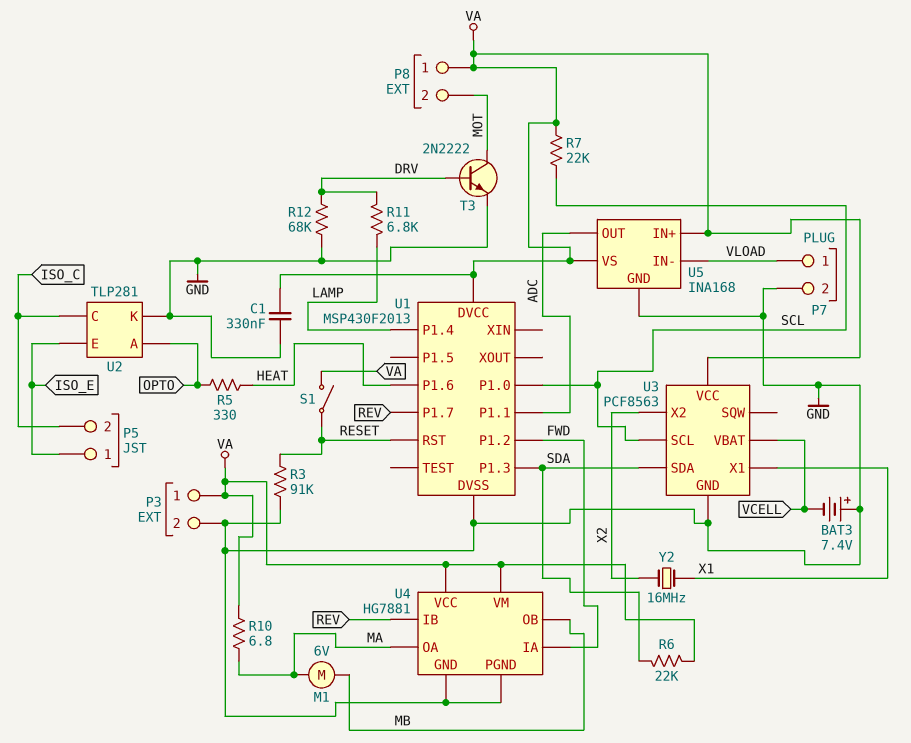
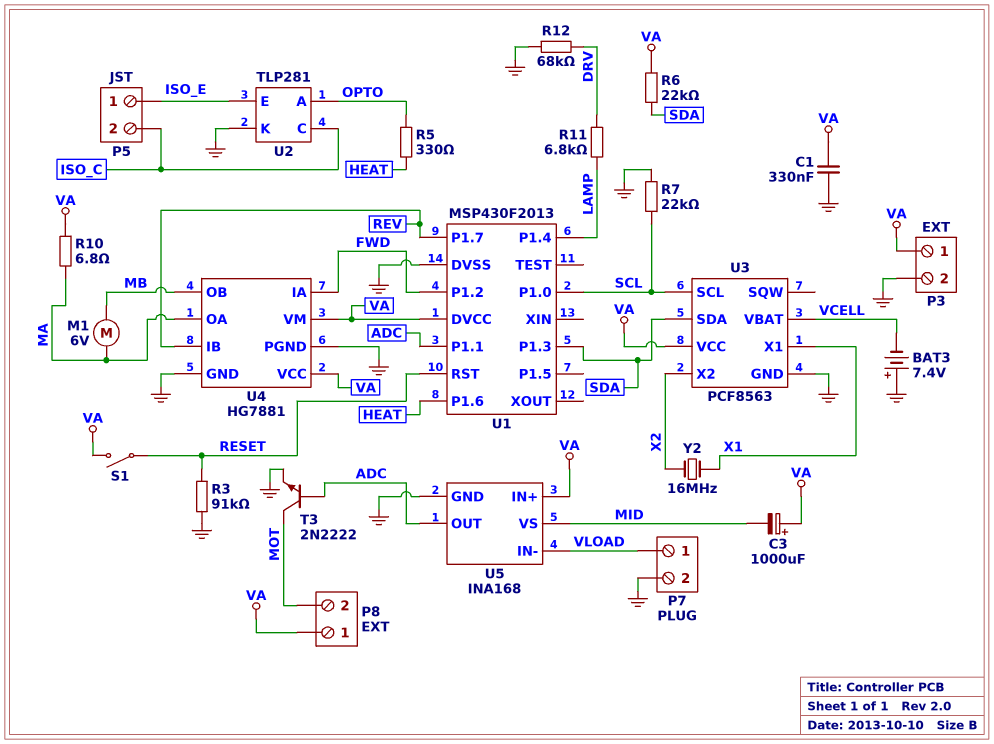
C3: none -> 1000uF (plus VA, minus MID)
R7: 22k (SCL, VA) -> 22k (GND, SCL)
T3: NPN 2N2222 (B DRV, C MOT, E GND) -> NPN 2N2222 (B ADC, C MOT, E GND)
U5 pin VS: VA -> MID

